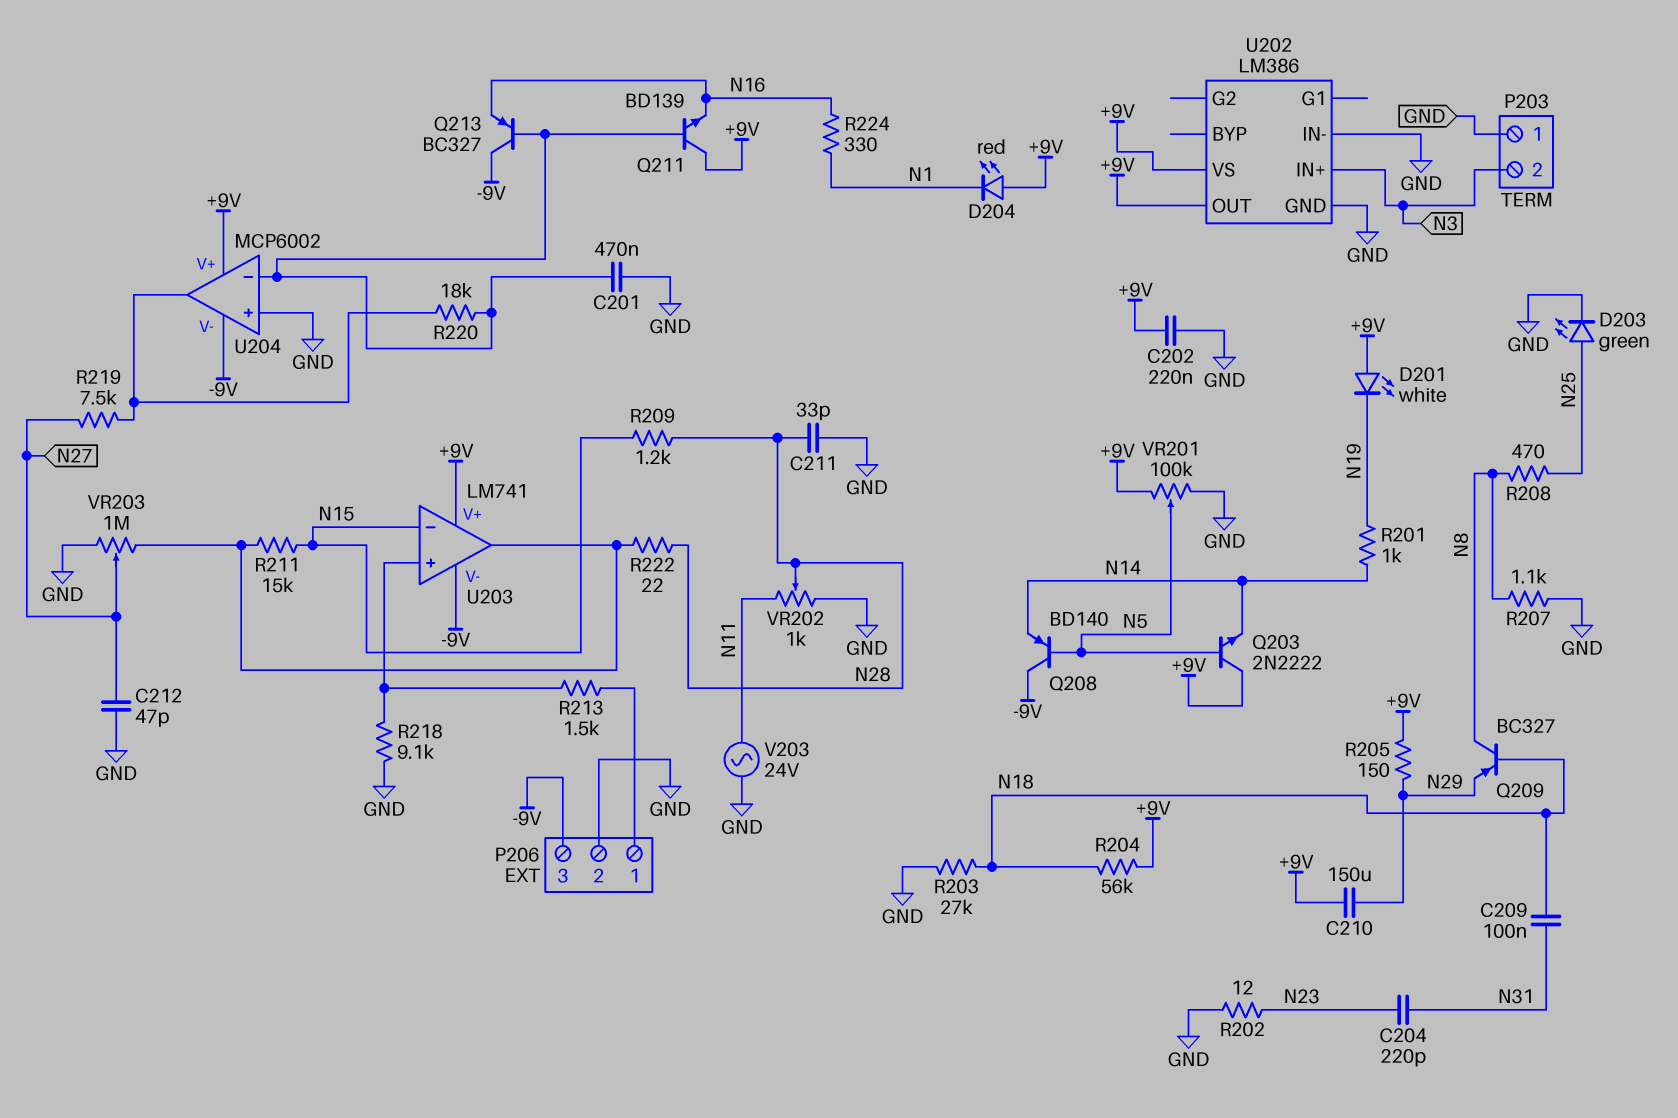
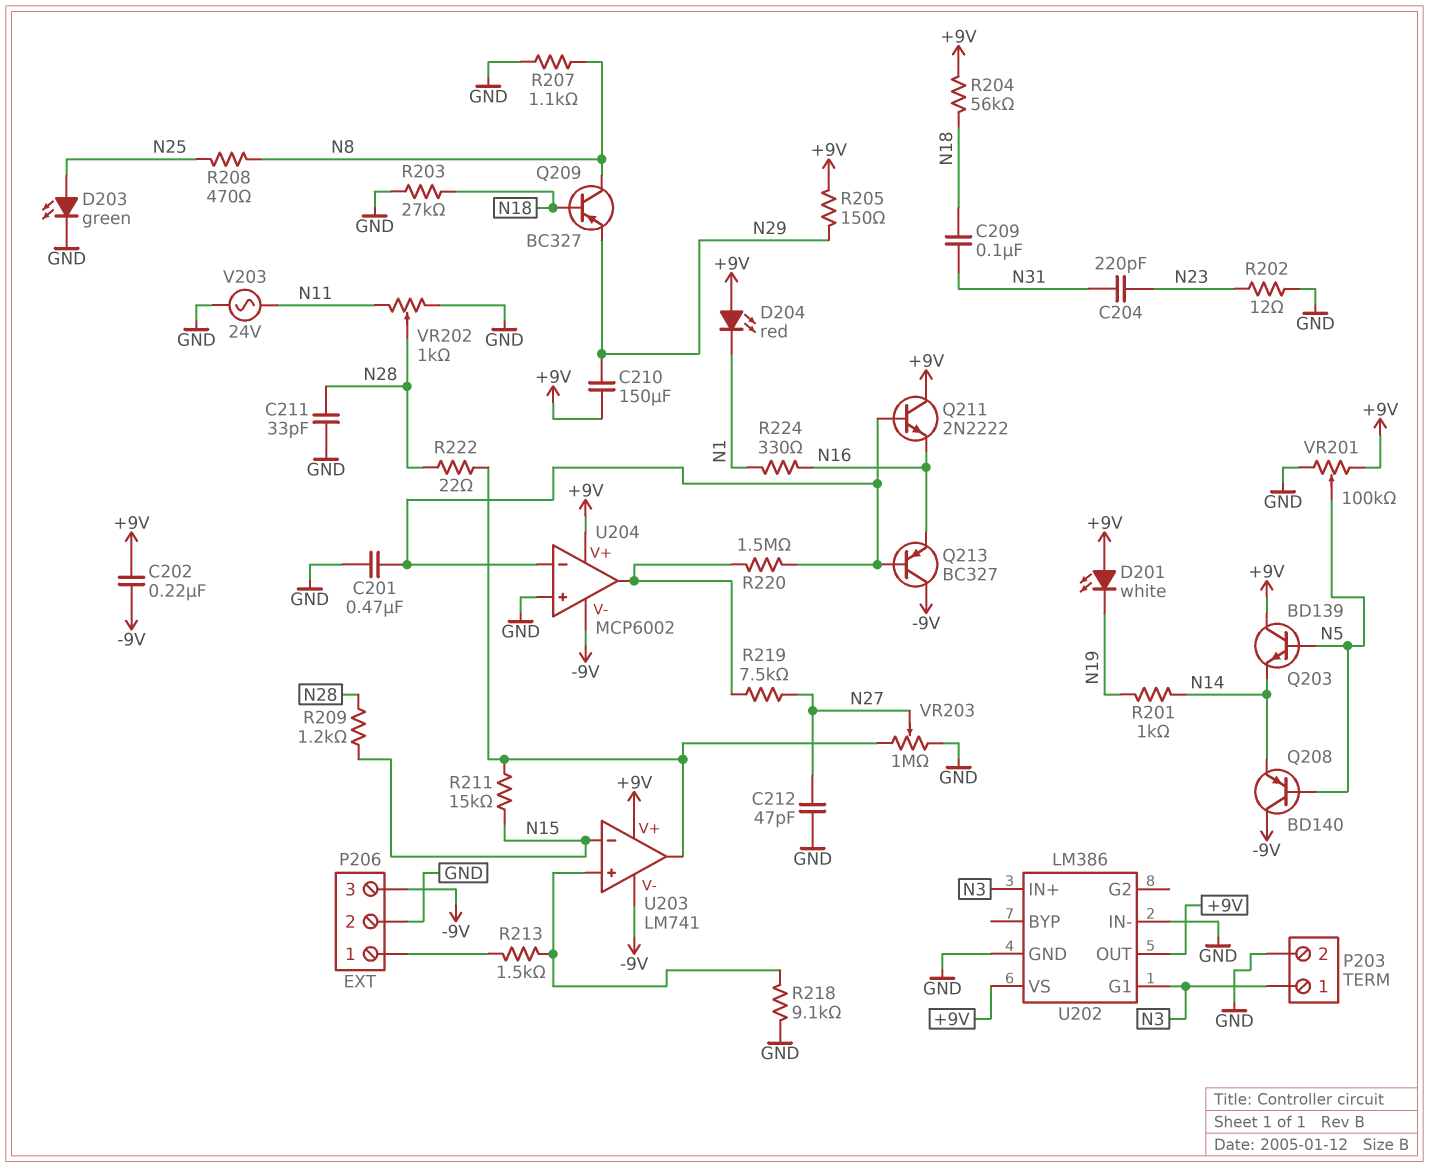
C202: 220nF (+9V, GND) -> 220nF (+9V, -9V)
P203 pin 1: GND -> N3
P203 pin 2: N3 -> GND
Q203: NPN 2N2222 (B N5, C +9V, E N14) -> NPN BD139 (B N5, C +9V, E N14)
Q211: NPN BD139 (B U204/in-, C +9V, E N16) -> NPN 2N2222 (B U204/in-, C +9V, E N16)
R220: 18k (U204/in-, U204/out) -> 1.5M (U204/in-, U204/out)
U202 pin G1: none -> N3

